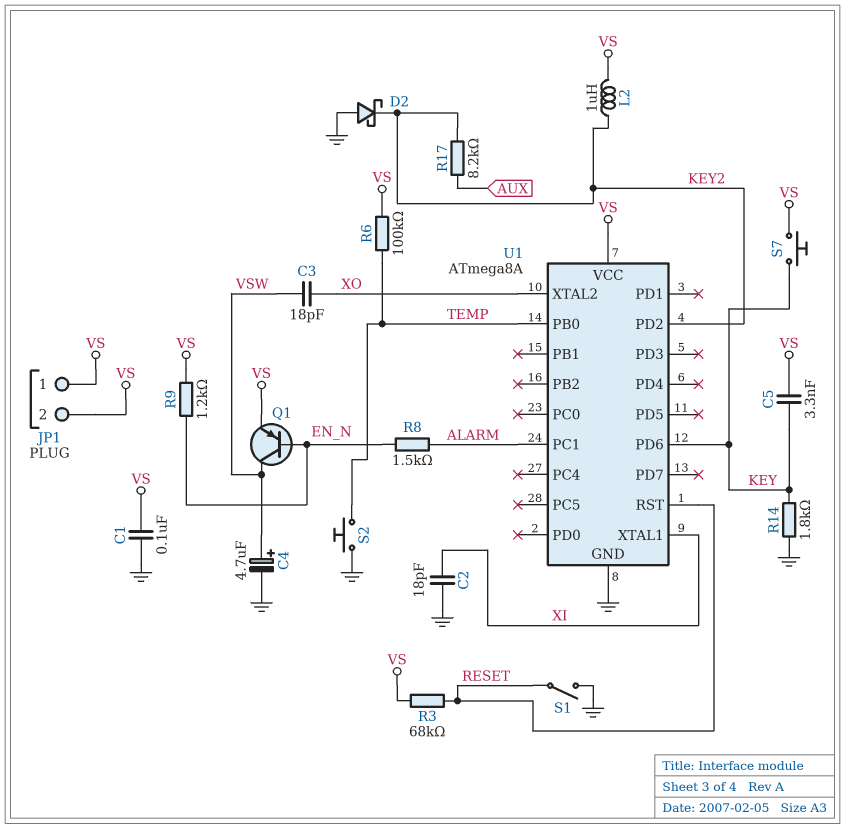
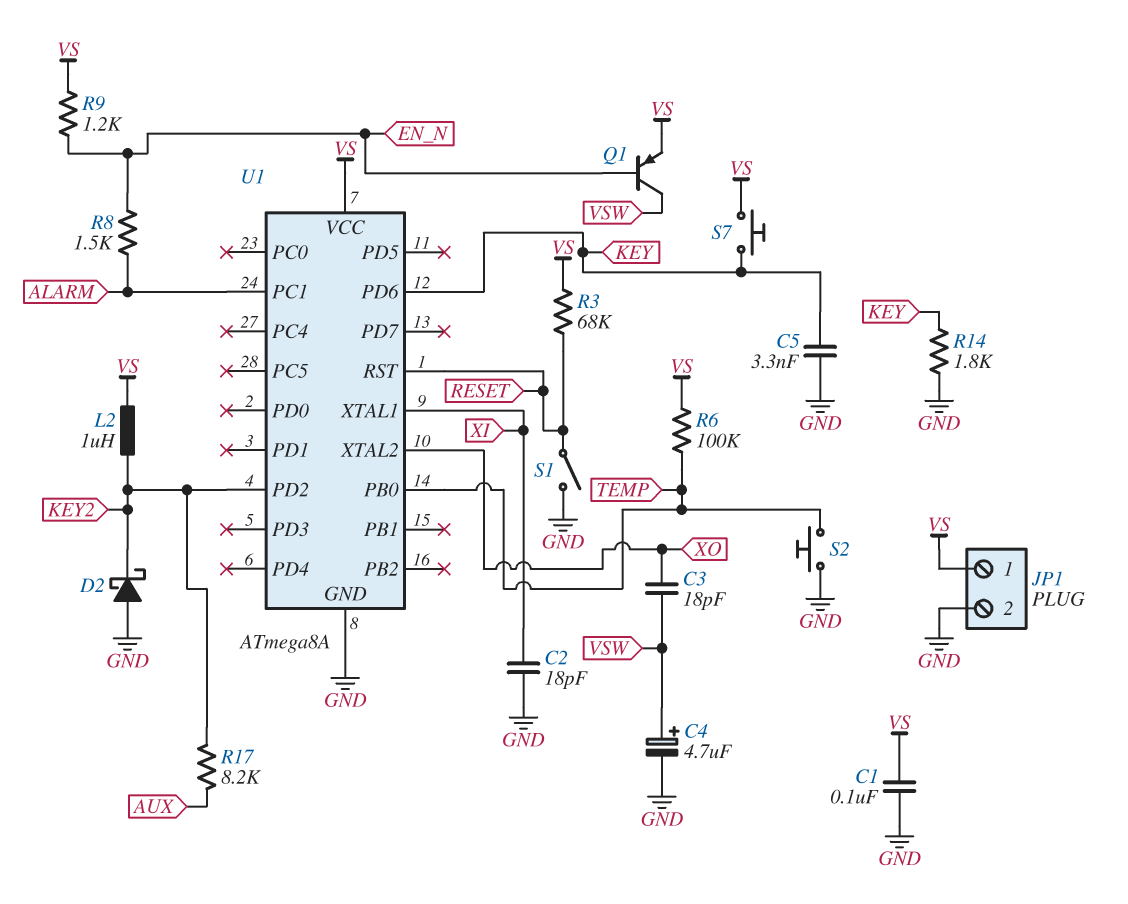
C5: 3.3nF (KEY, VS) -> 3.3nF (GND, KEY)
JP1 pin 2: VS -> GND

